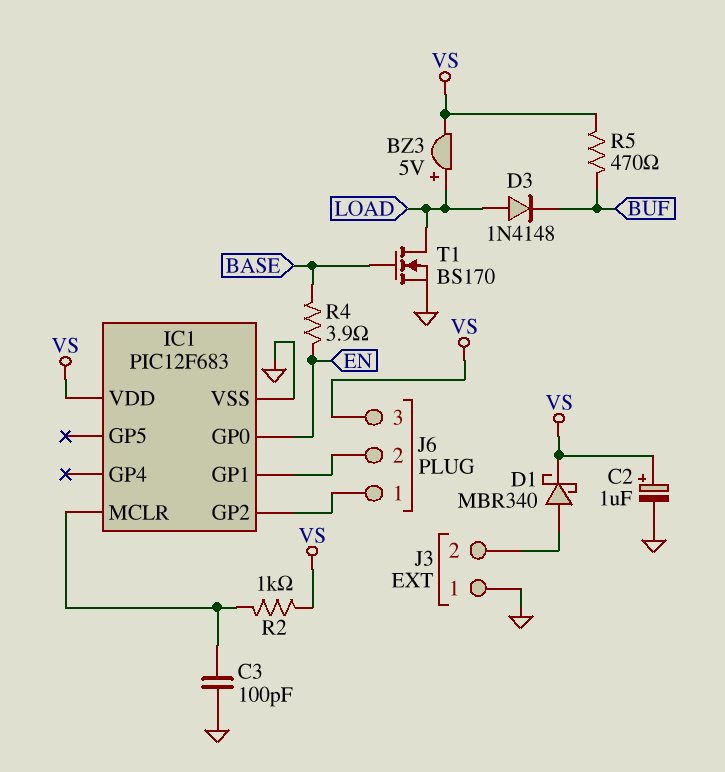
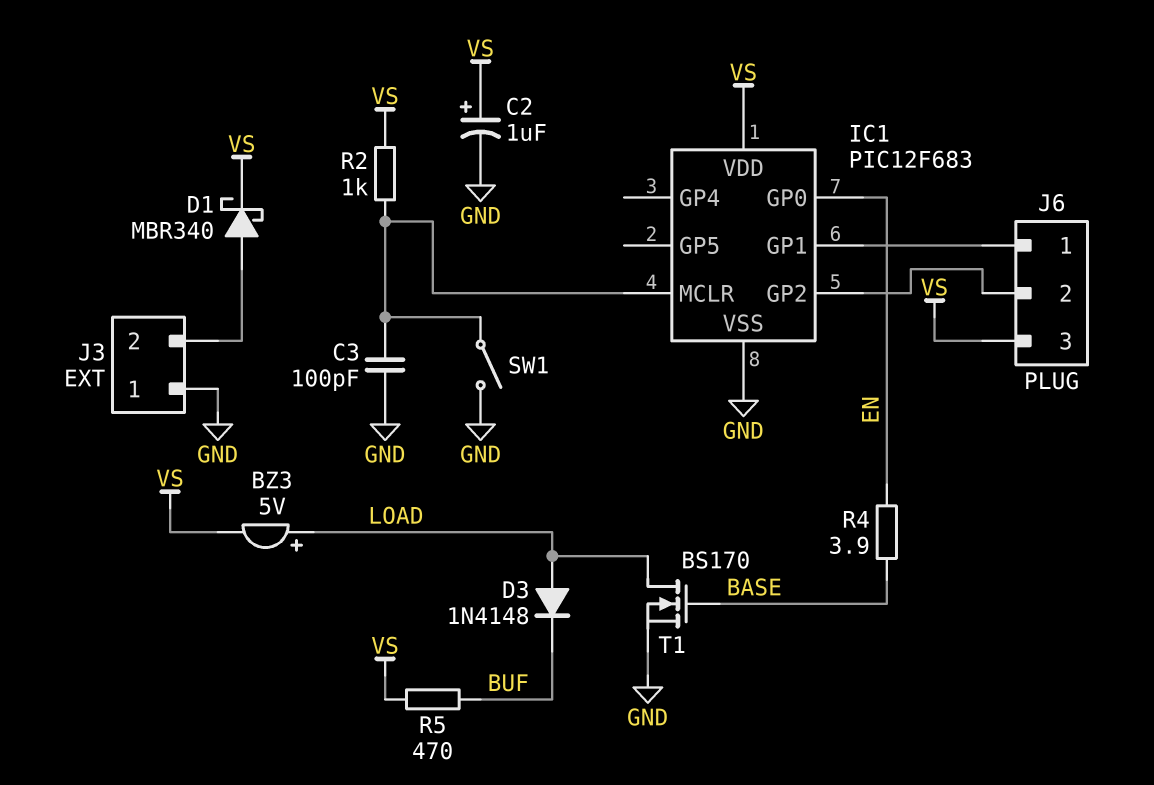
J6 pin 1: IC1/GP2 -> IC1/GP1
J6 pin 2: IC1/GP1 -> IC1/GP2
SW1: none -> switch (GND, IC1/MCLR)

